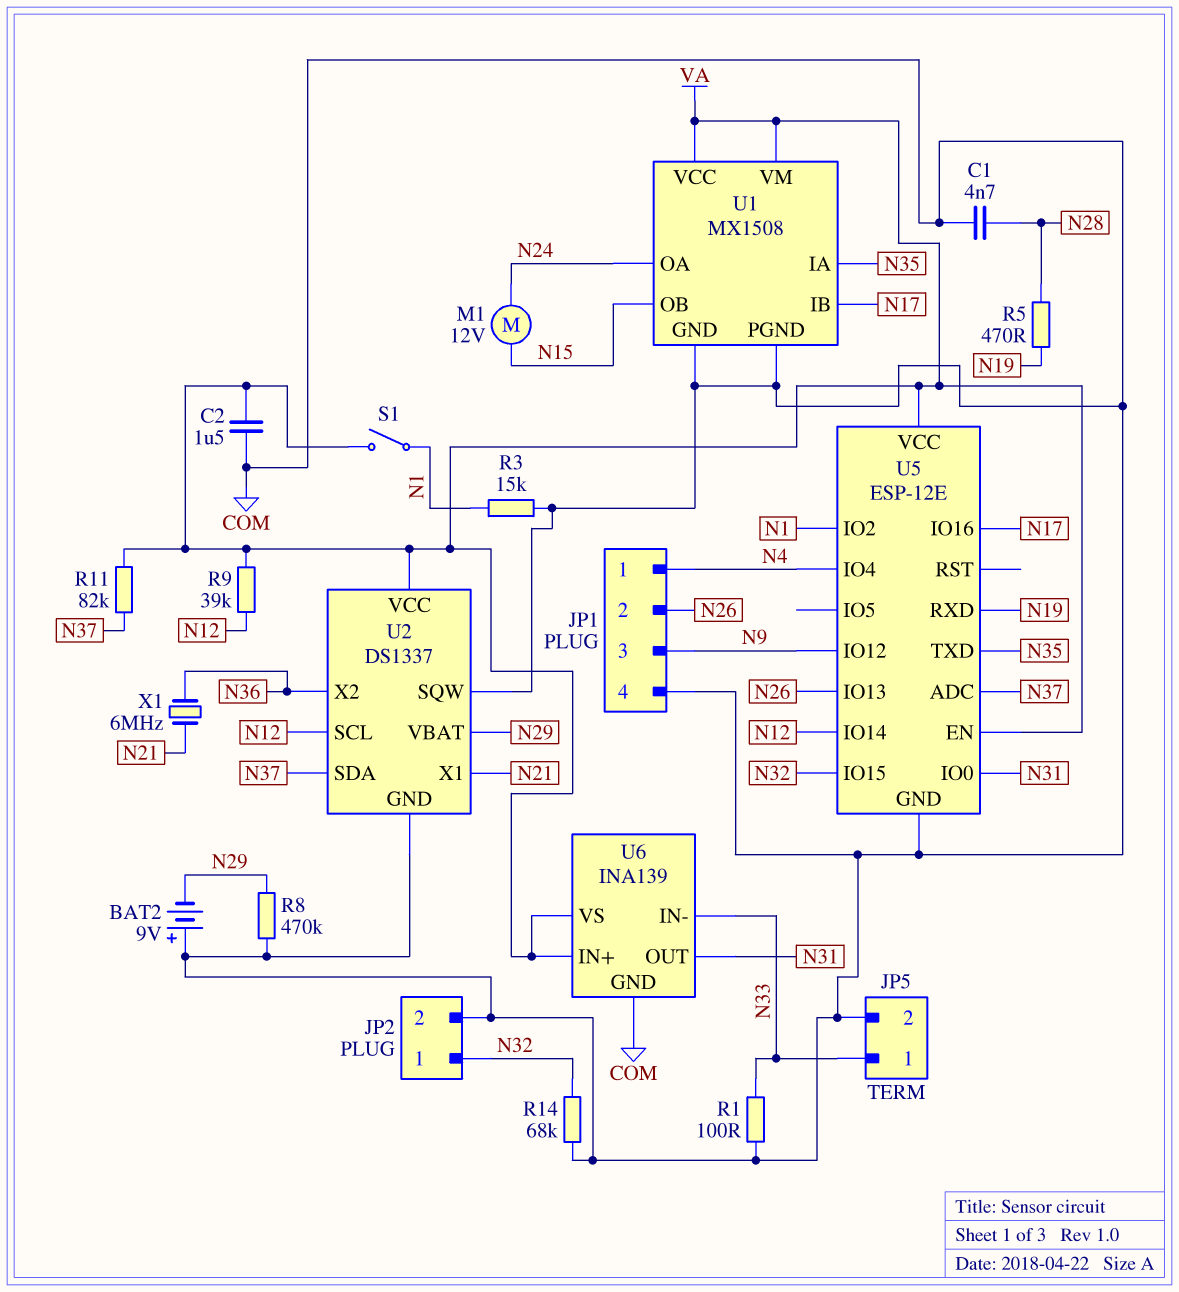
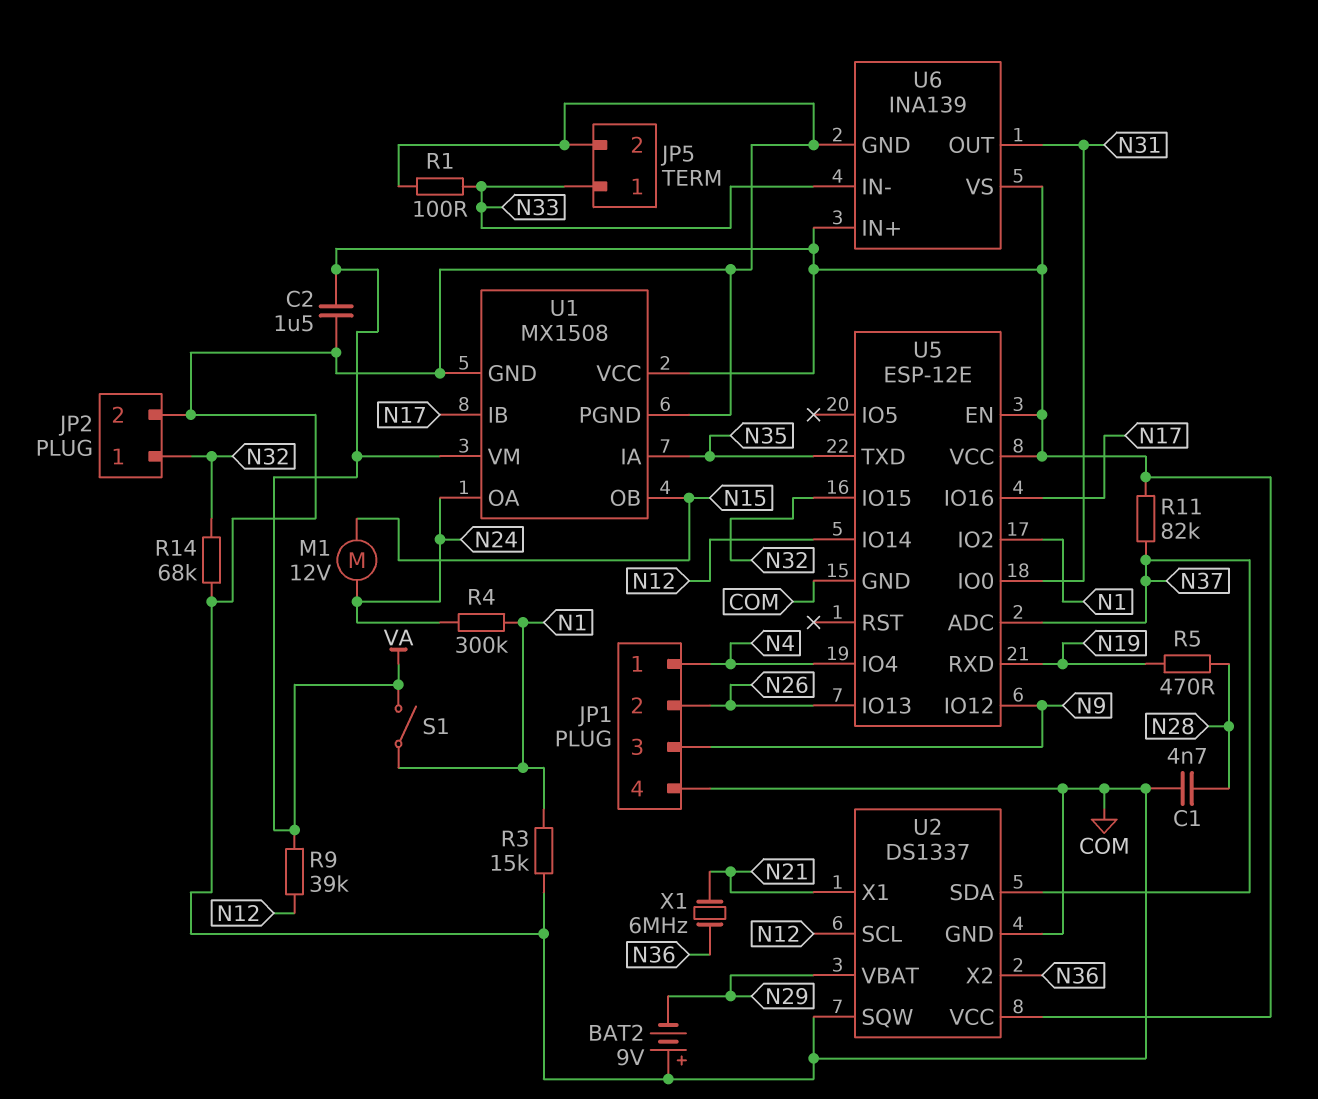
R4: none -> 300k (N1, N24)
R8: 470k (COM, N29) -> none

